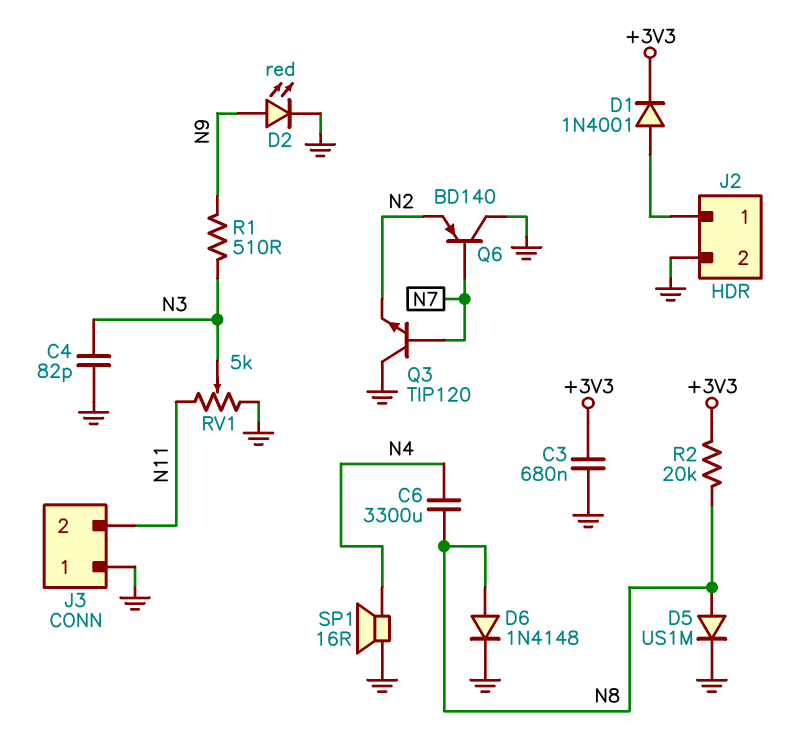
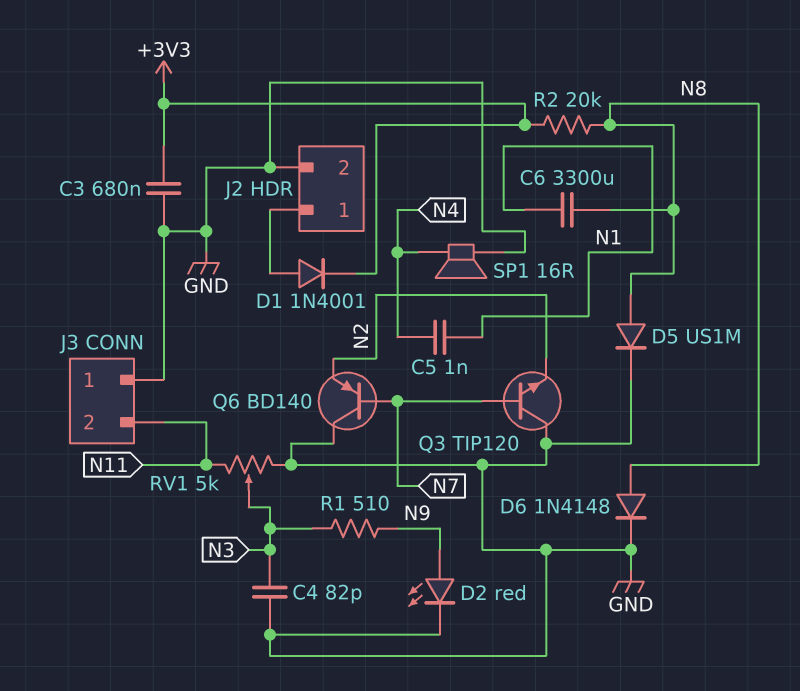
C5: none -> 1nF (N1, N4)
C6: 3300uF (N4, N8) -> 3300uF (N1, N8)

